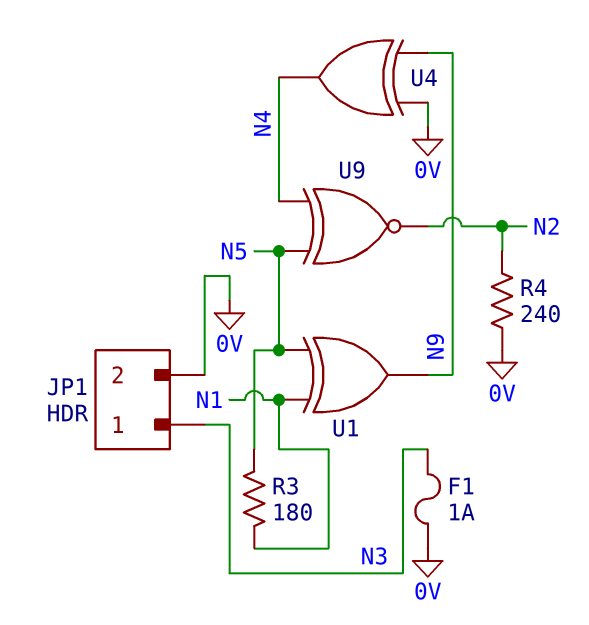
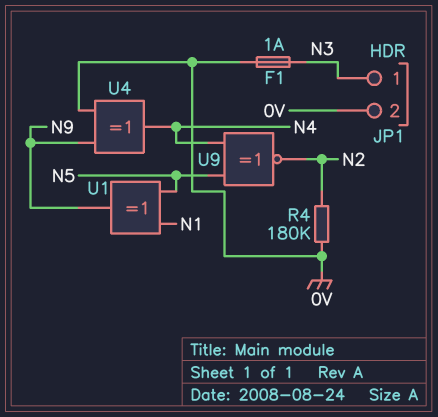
R3: 180 (N1, N5) -> none
R4: 240 (0V, N2) -> 180k (0V, N2)

